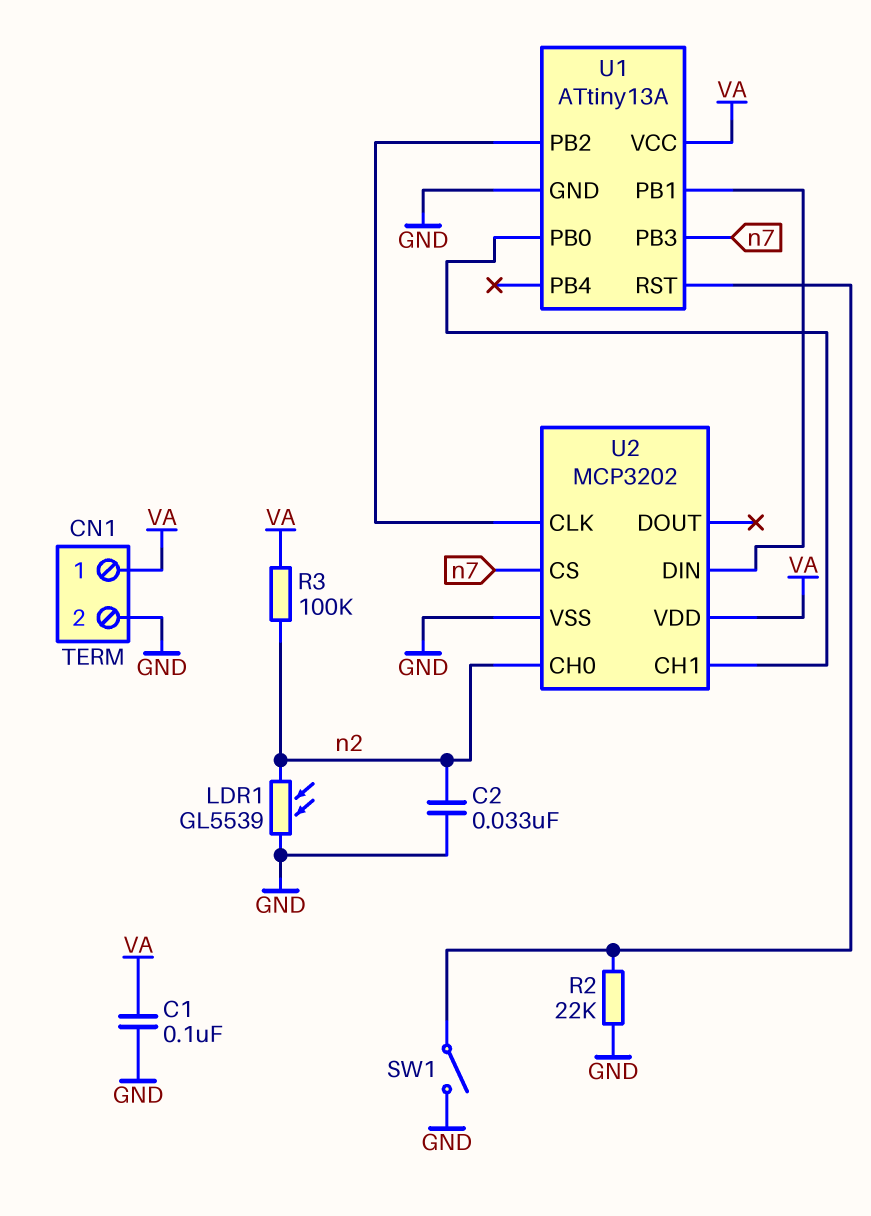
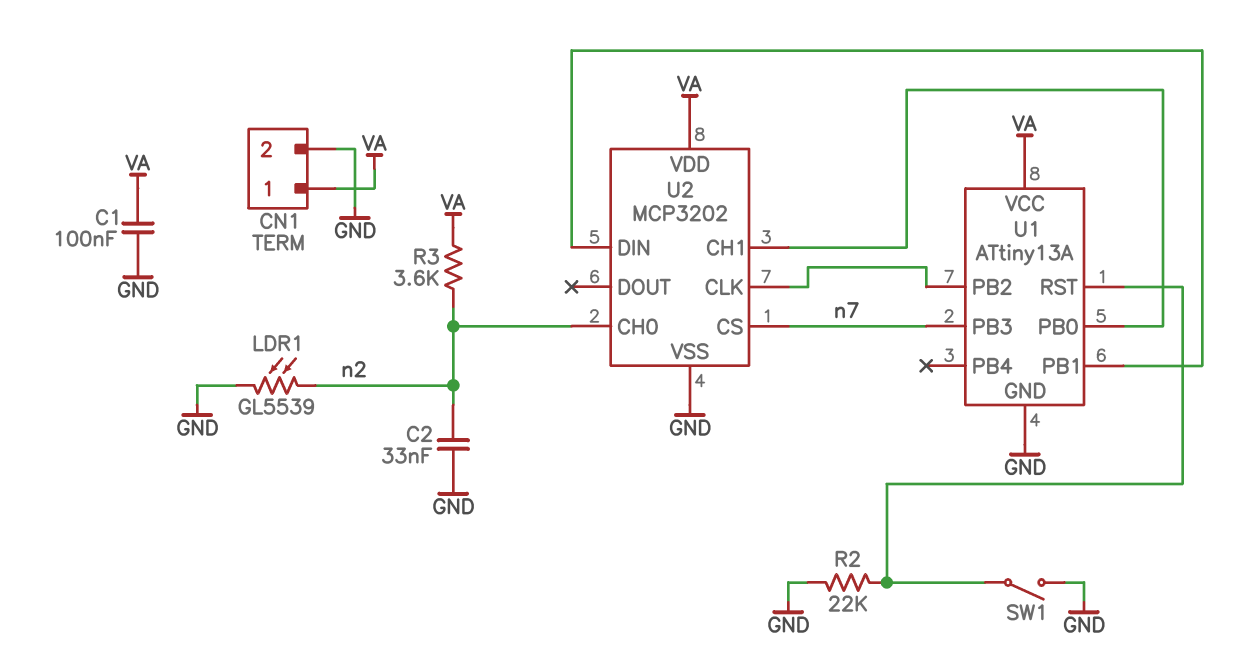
R3: 100k (VA, n2) -> 3.6k (VA, n2)

